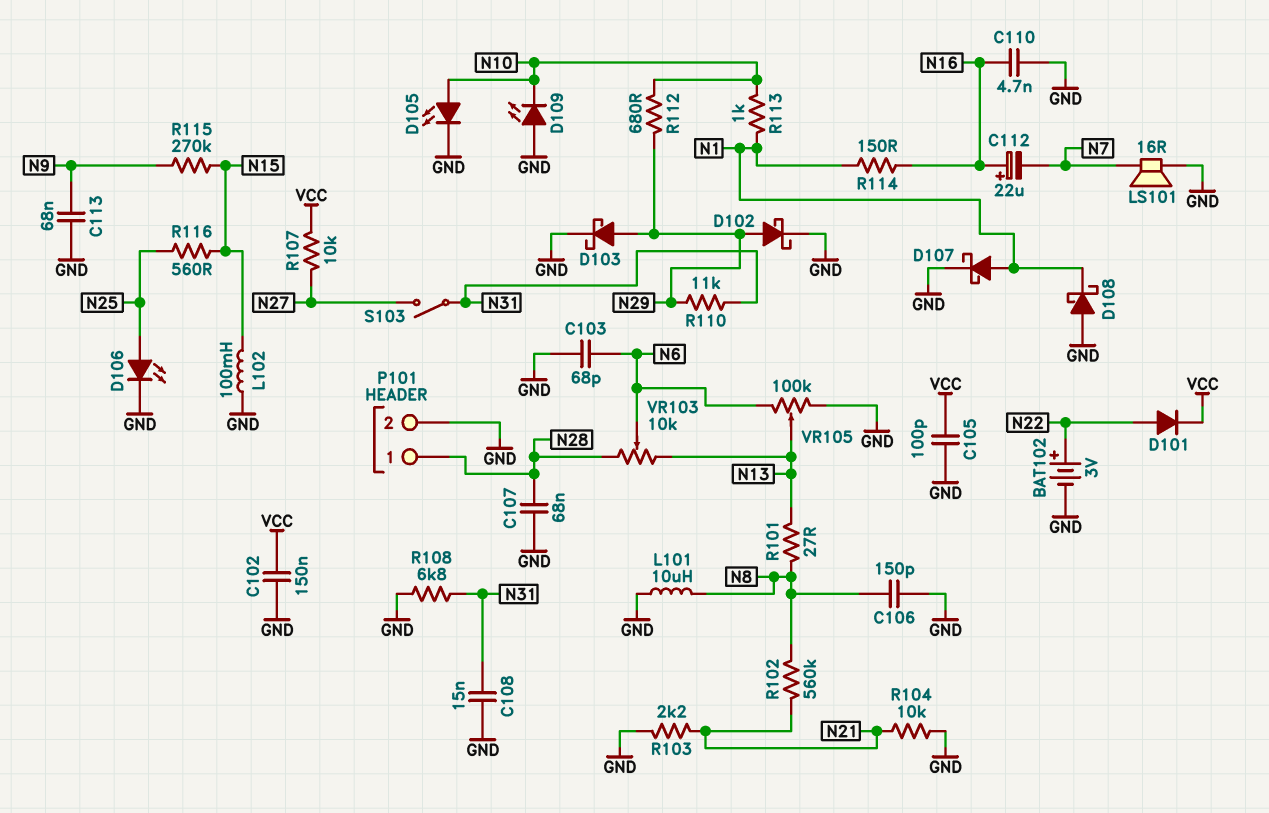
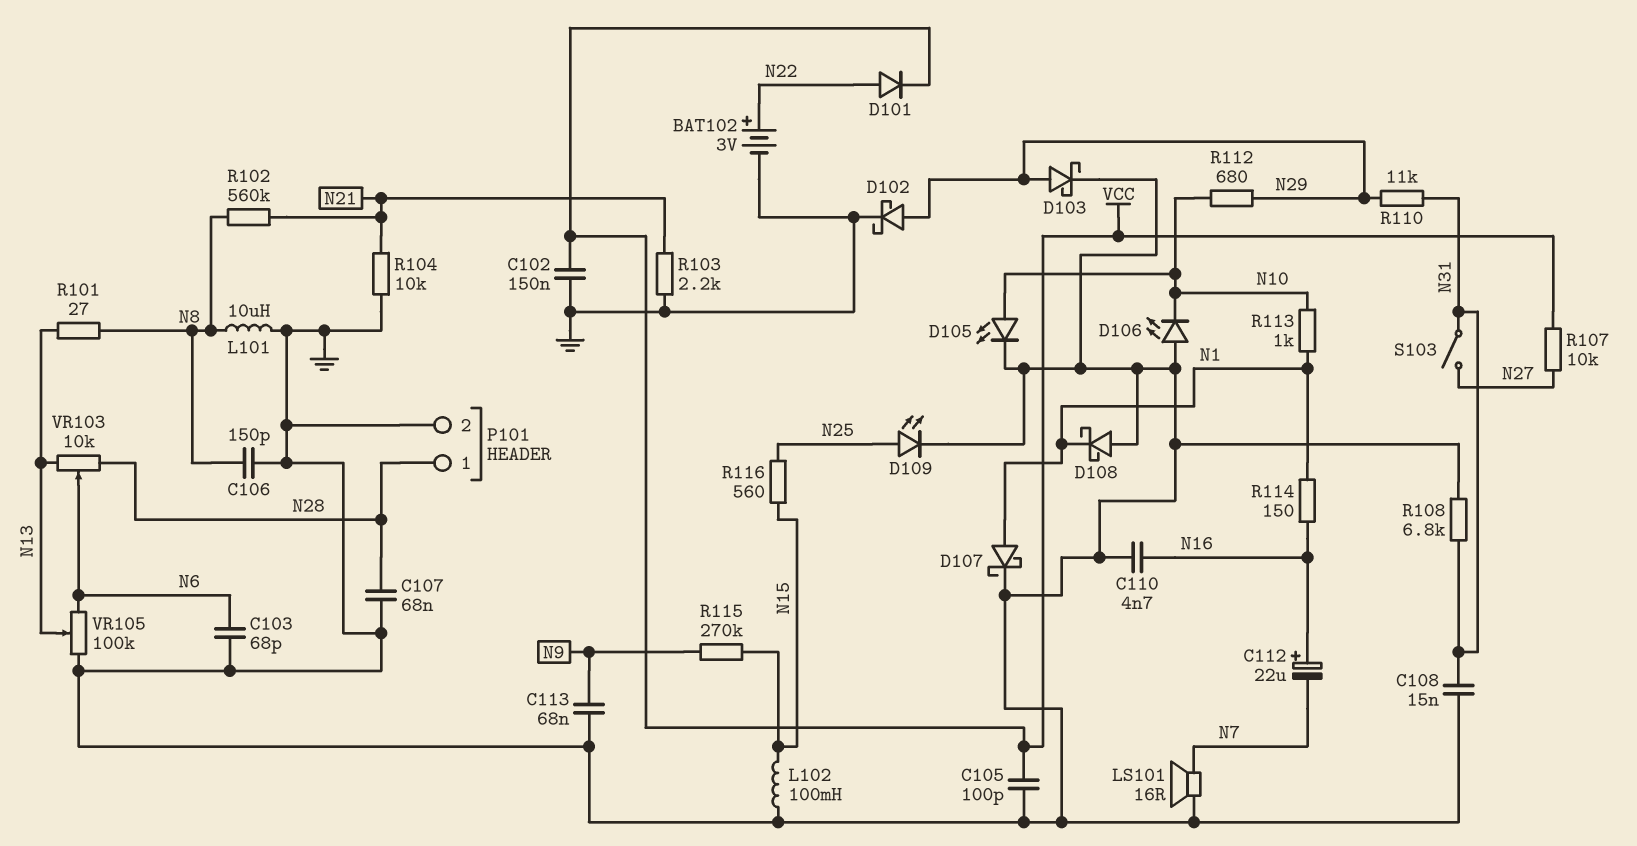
D106: LED (A N25, K GND) -> LED (A GND, K N10)
D109: LED (A GND, K N10) -> LED (A N25, K GND)

